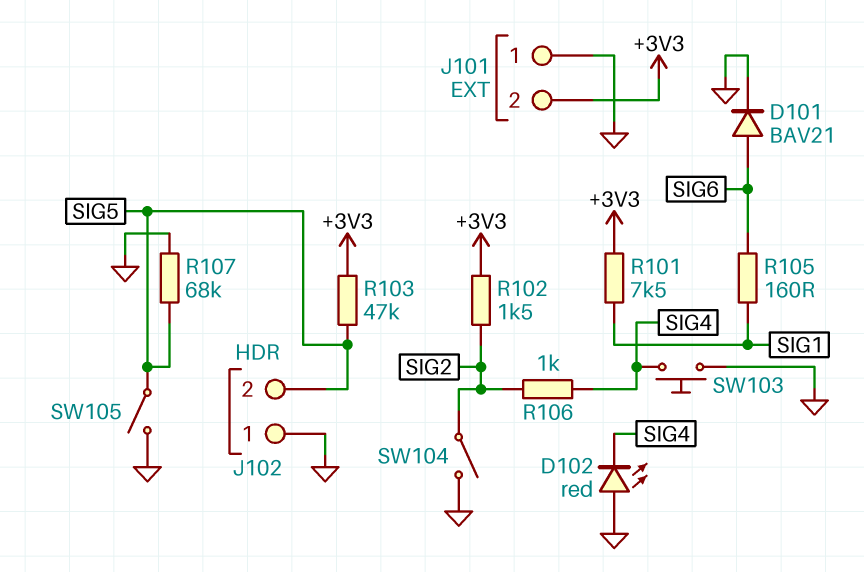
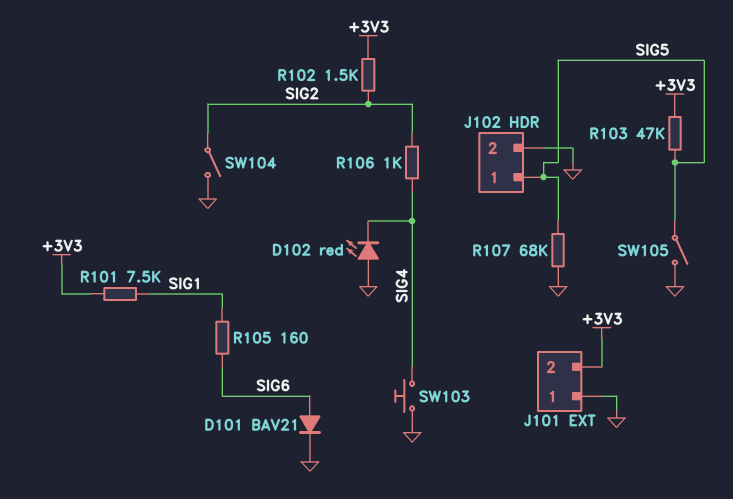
J102 pin 1: GND -> SIG5
J102 pin 2: SIG5 -> GND

